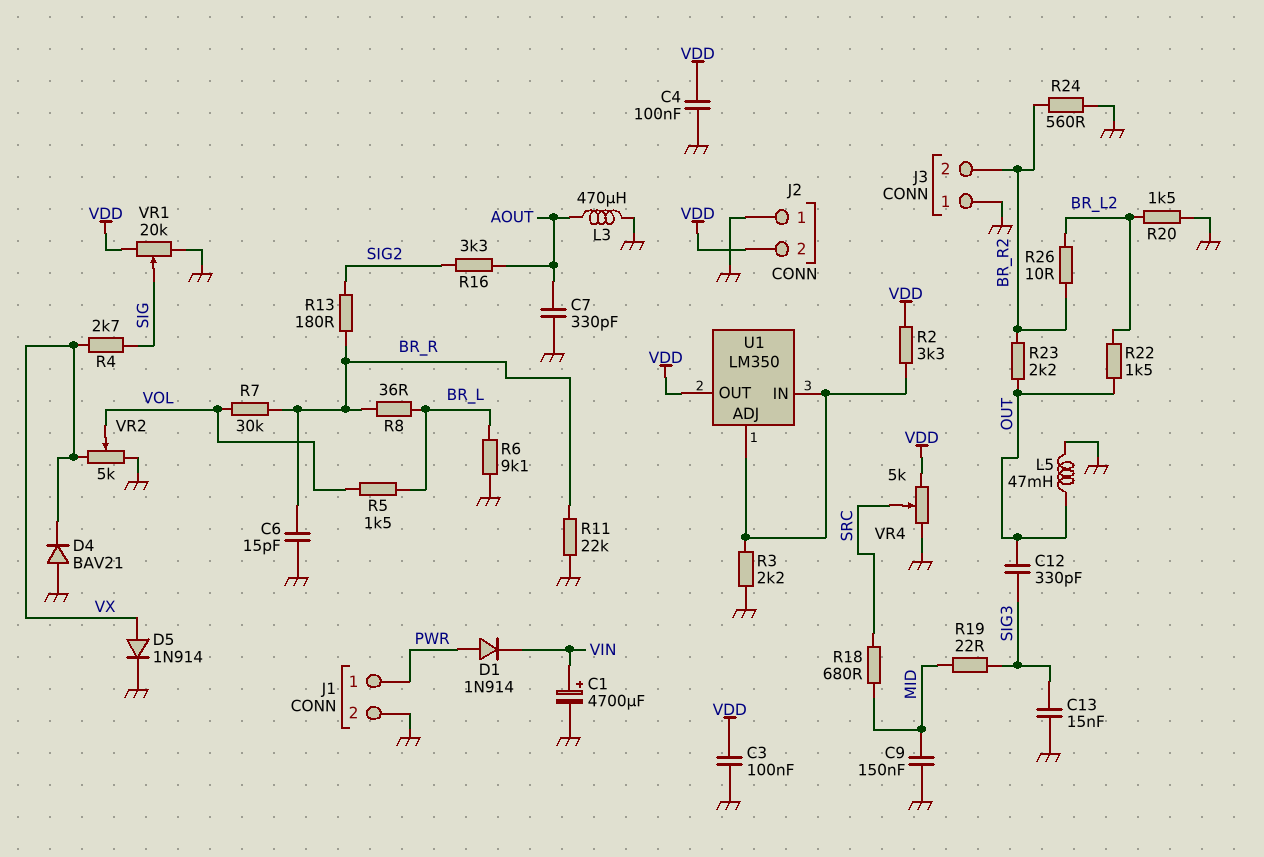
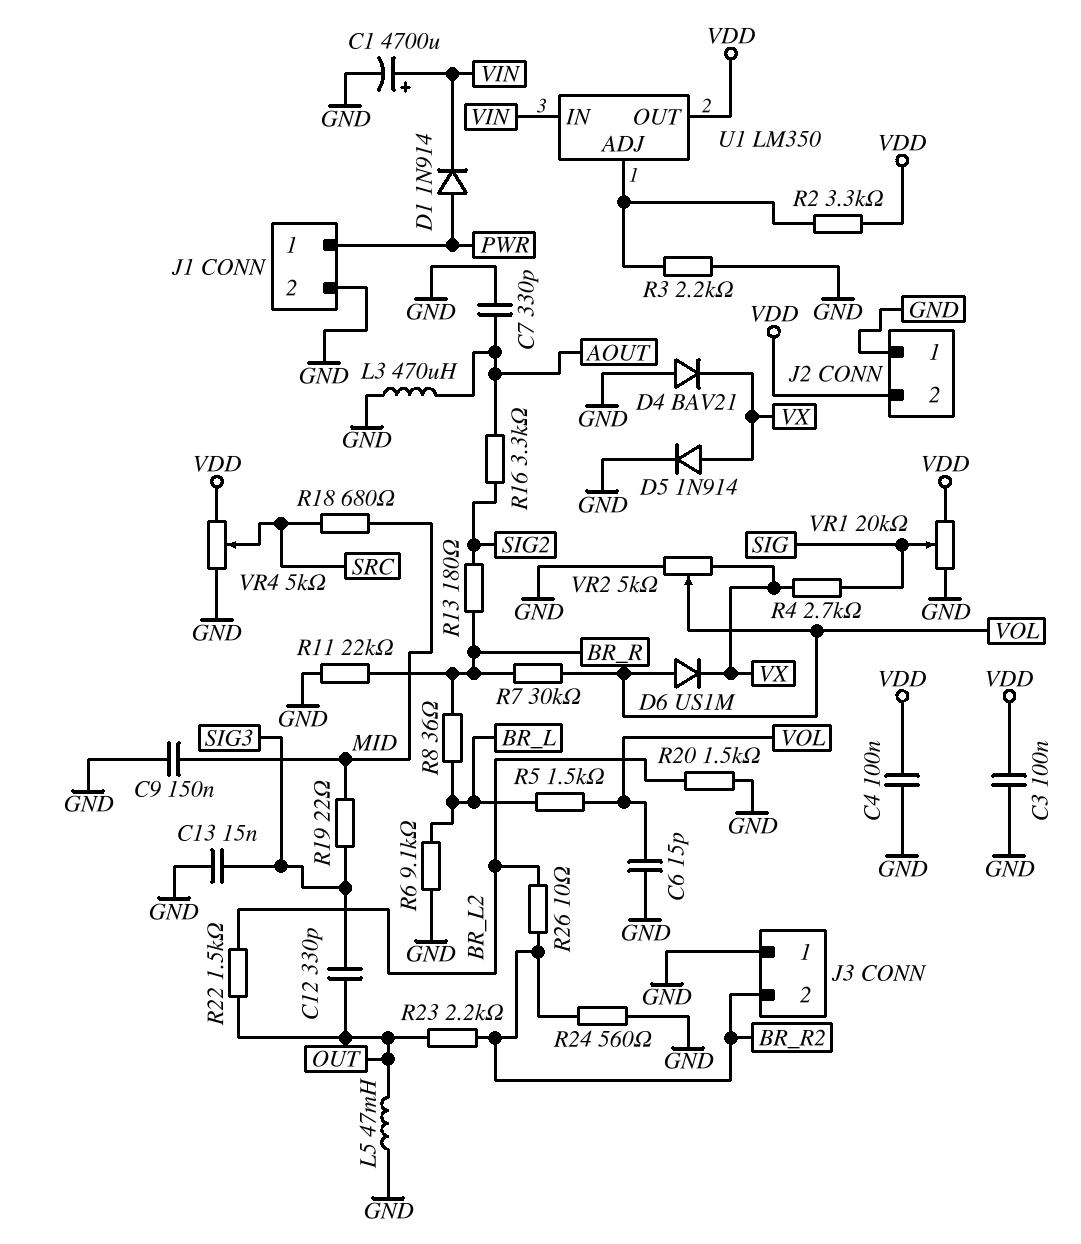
C6: 15pF (BR_R, GND) -> 15pF (GND, VOL)
D6: none -> diode US1M (A VOL, K VX)
U1 pin IN: U1/ADJ -> VIN

